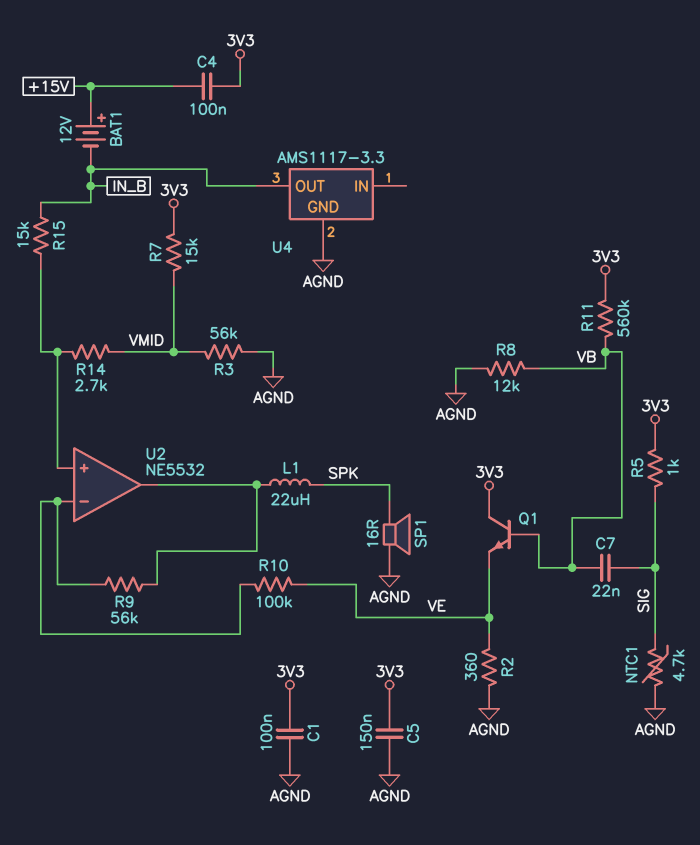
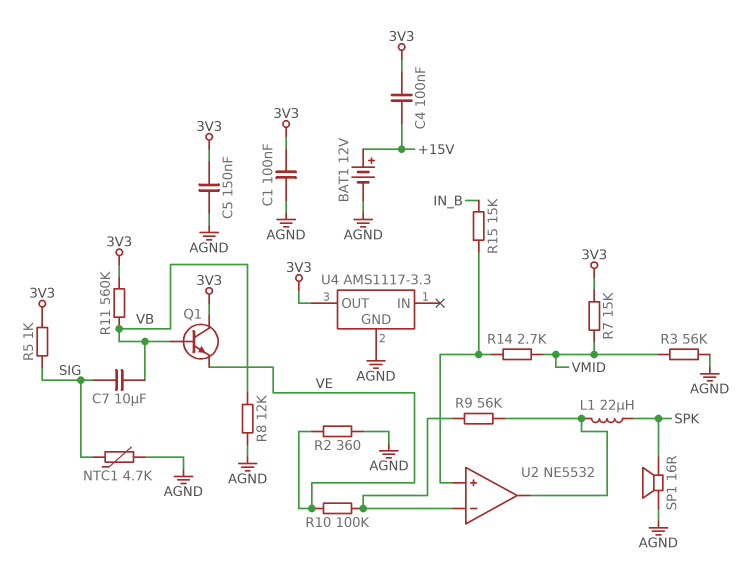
BAT1: 12V (plus +15V, minus IN_B) -> 12V (plus +15V, minus AGND)
C7: 22nF (SIG, VB) -> 10uF (SIG, VB)
U4 pin OUT: IN_B -> 3V3

